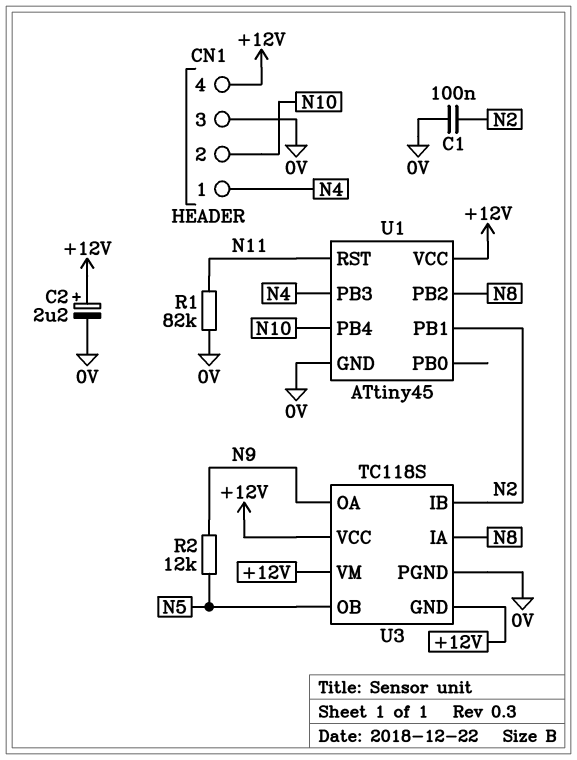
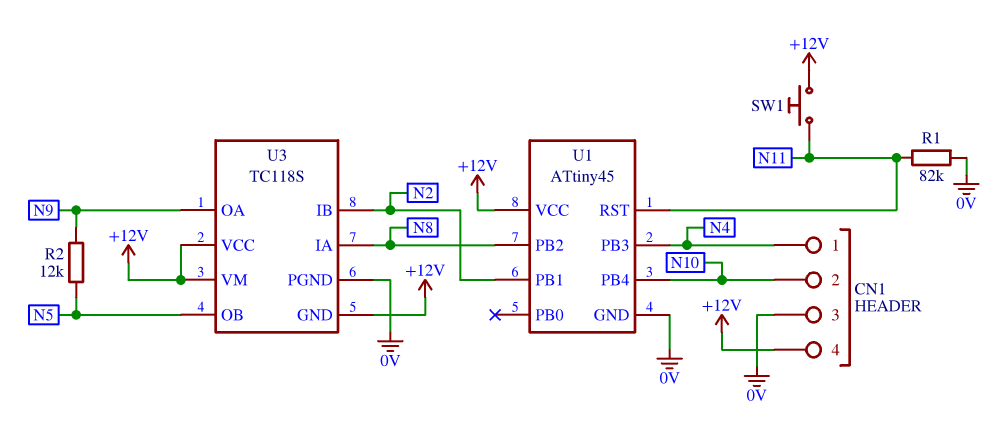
C1: 100nF (0V, N2) -> none
C2: 2.2uF (plus +12V, minus 0V) -> none
SW1: none -> button (+12V, N11)

